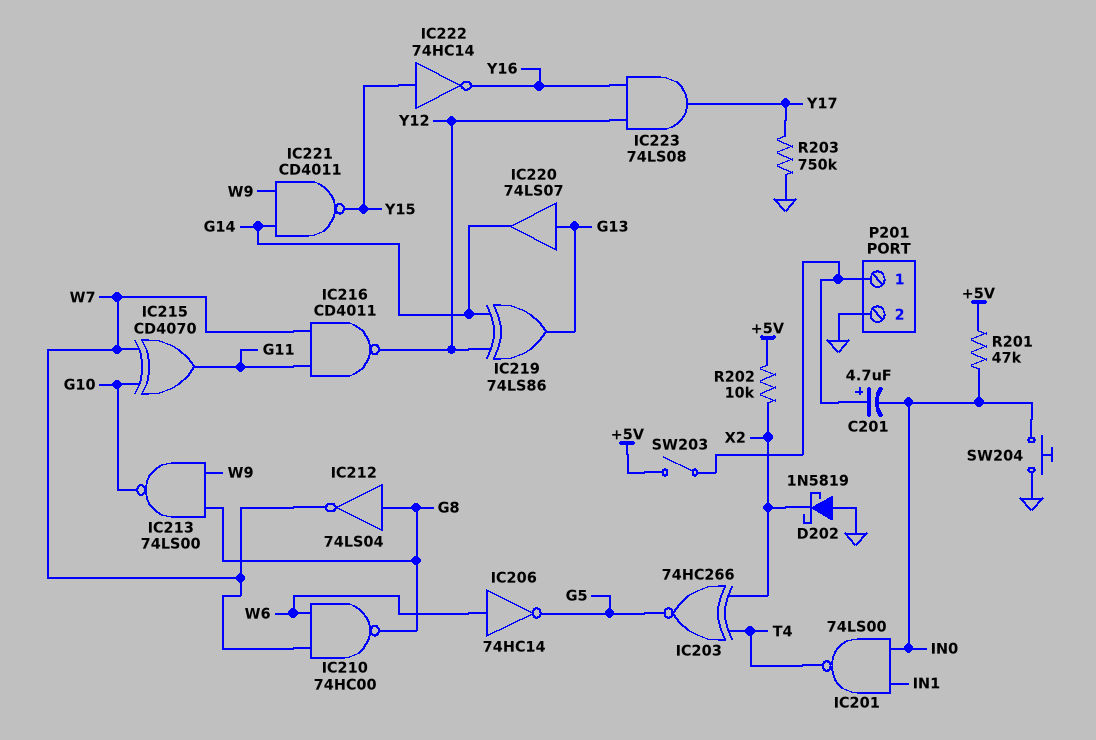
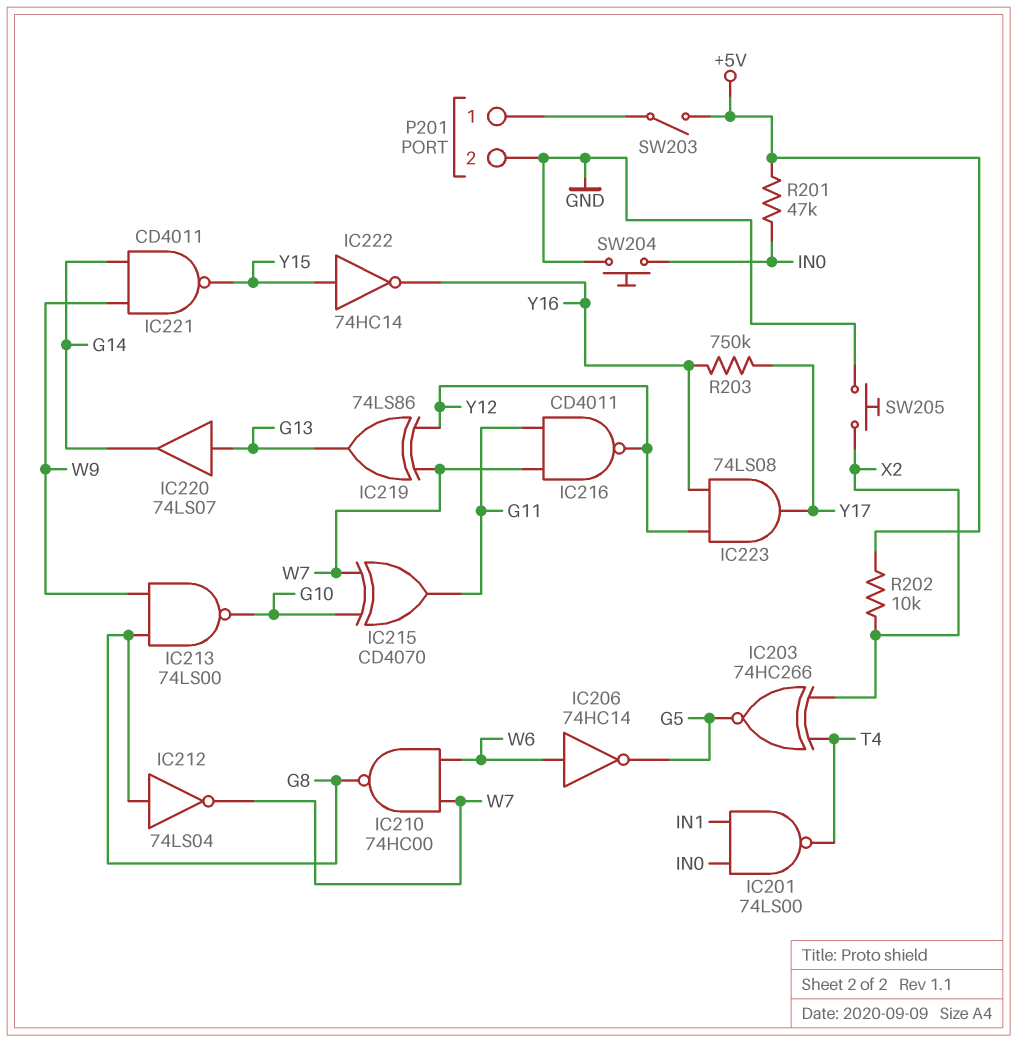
C201: 4.7uF (plus P201/1, minus IN0) -> none
D202: schottky 1N5819 (A GND, K X2) -> none
IC219: XOR 74LS86 (in G14, in Y12, out G13) -> XOR 74LS86 (in W7, in Y12, out G13)
R203: 750k (GND, Y17) -> 750k (Y16, Y17)
SW205: none -> button (GND, X2)

